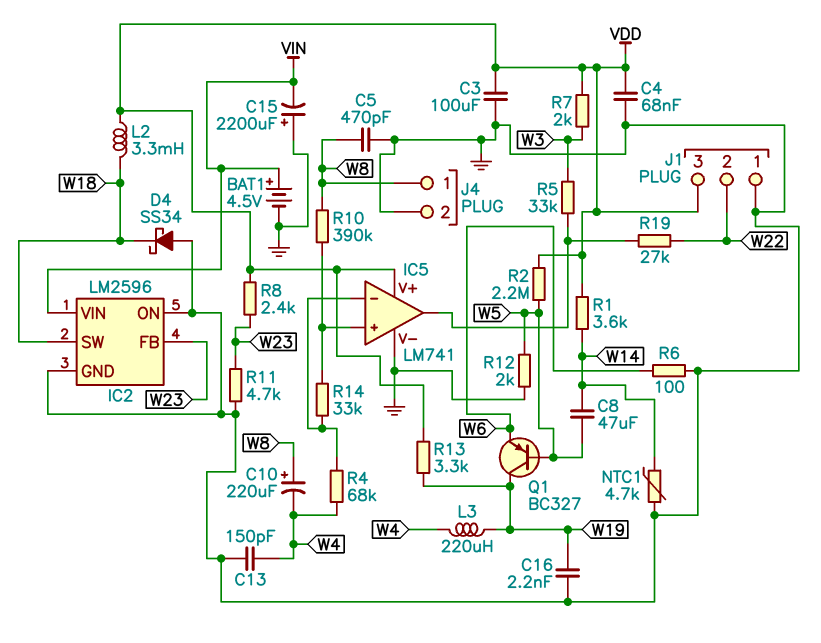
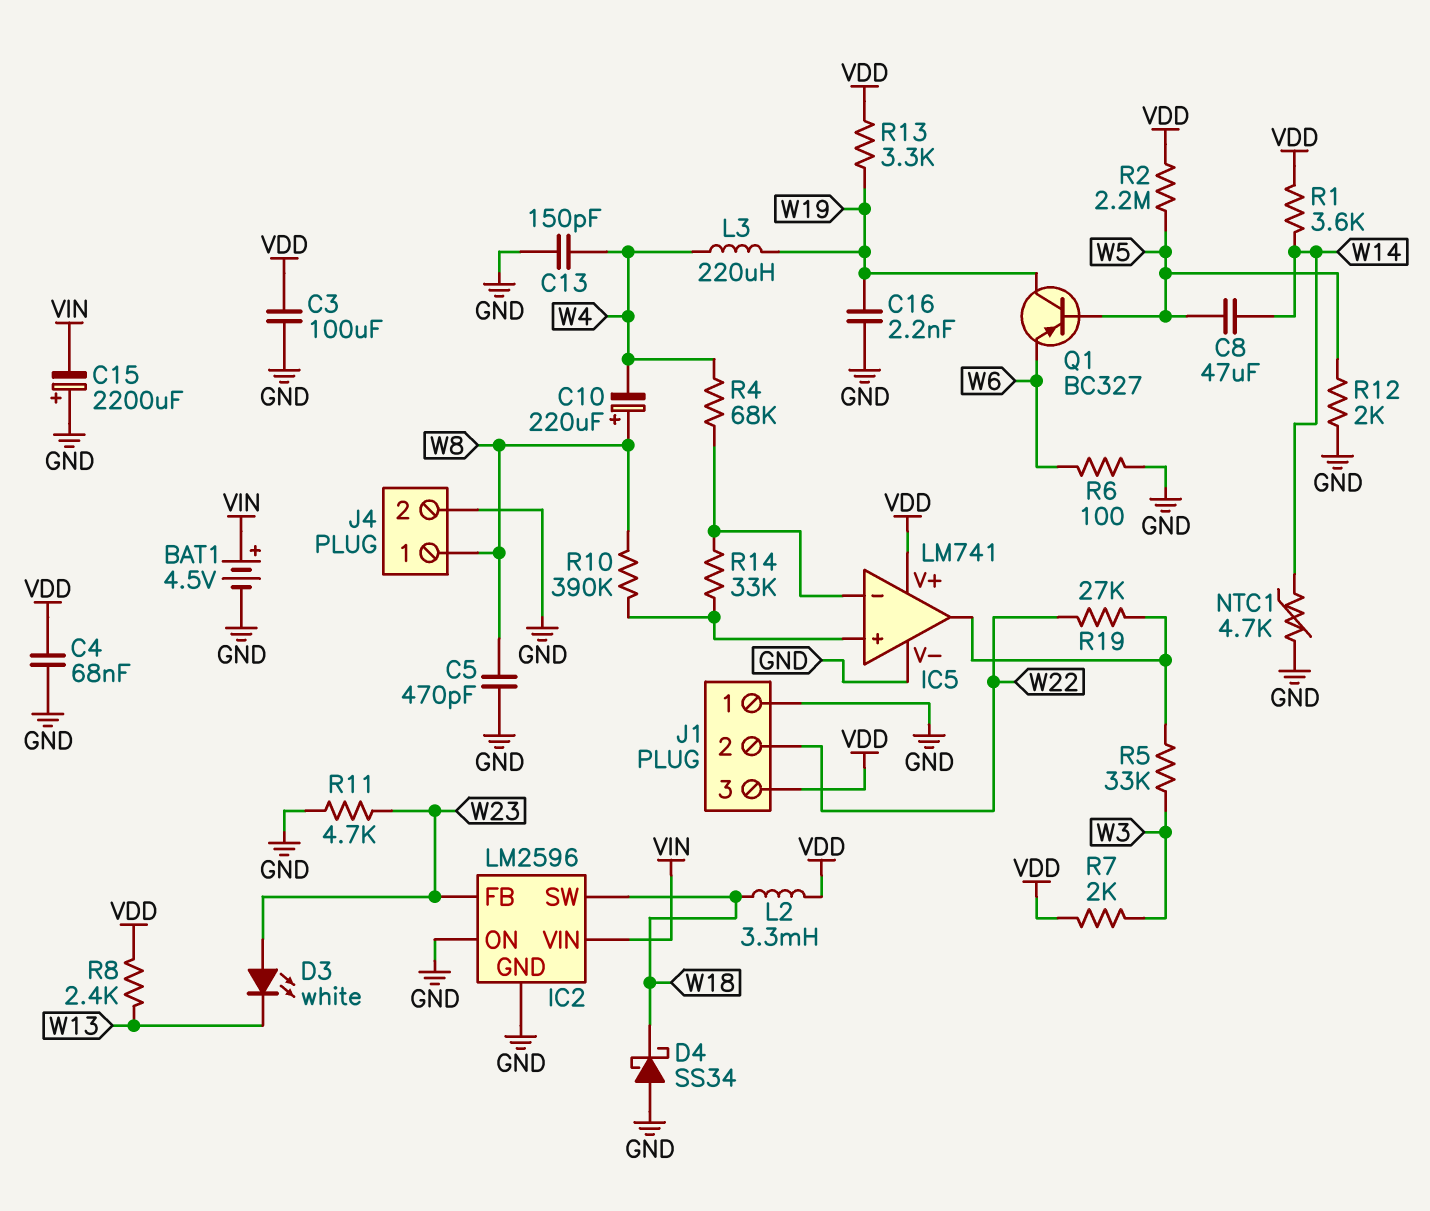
D3: none -> LED white (A W23, K W13)
R8: 2.4k (VDD, W23) -> 2.4k (VDD, W13)

